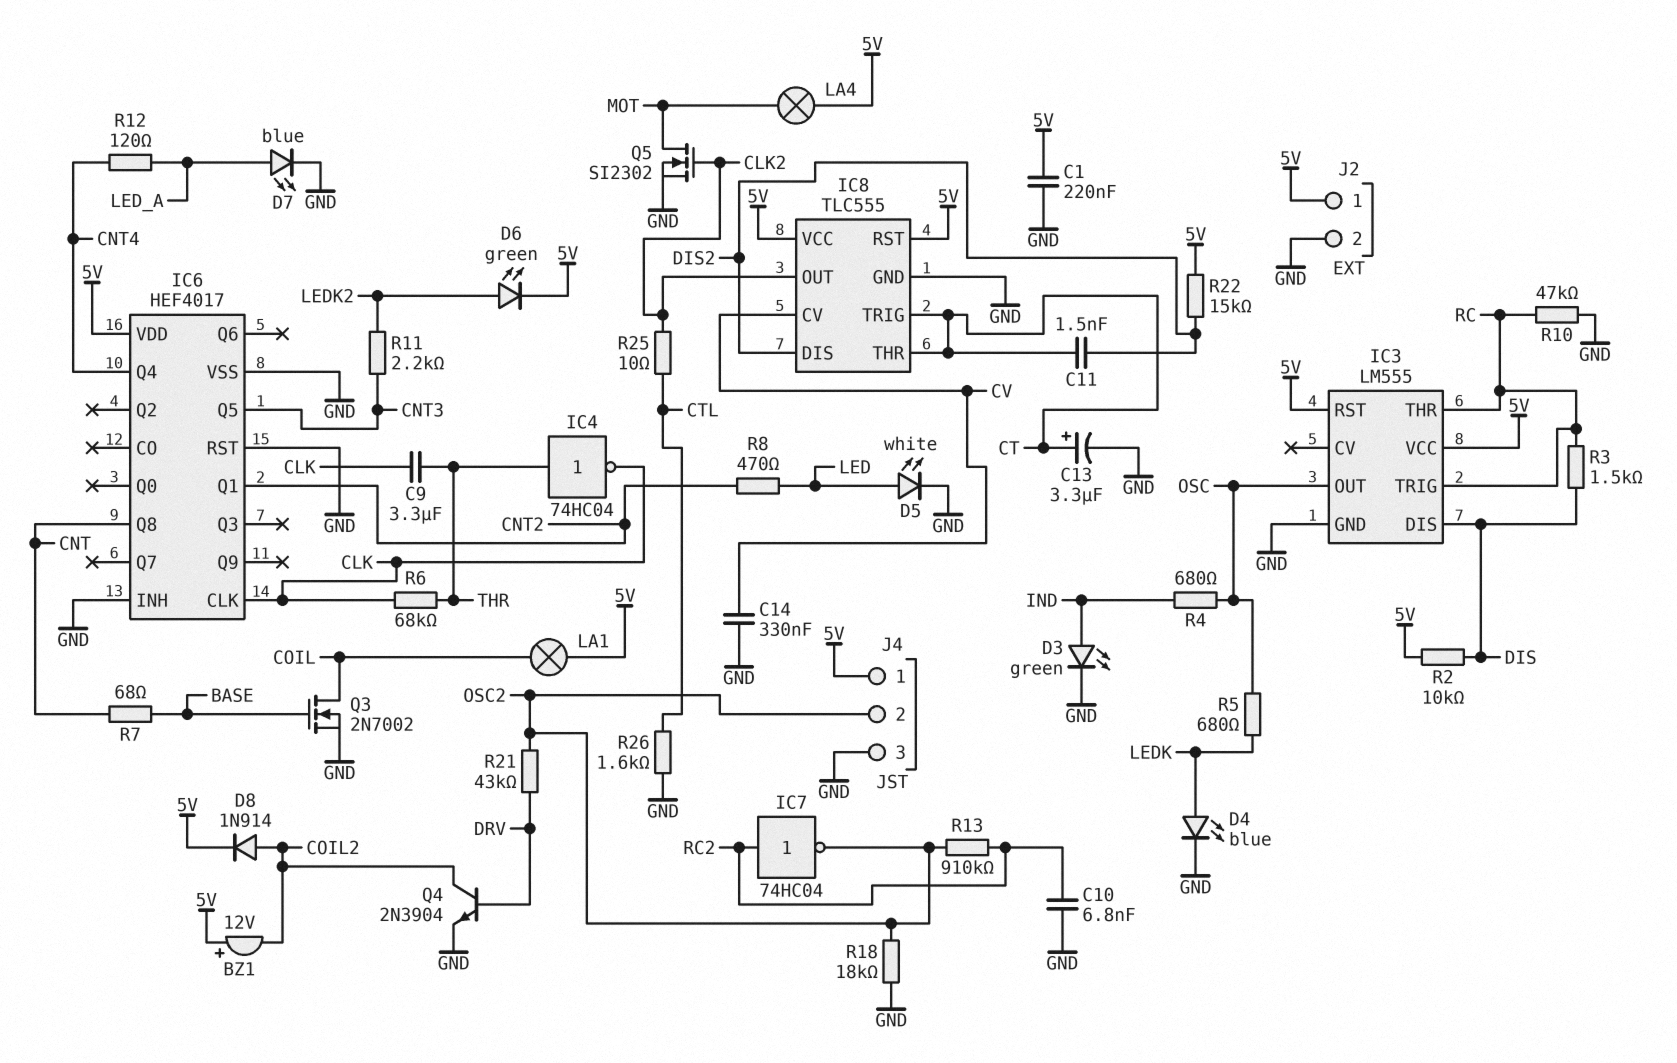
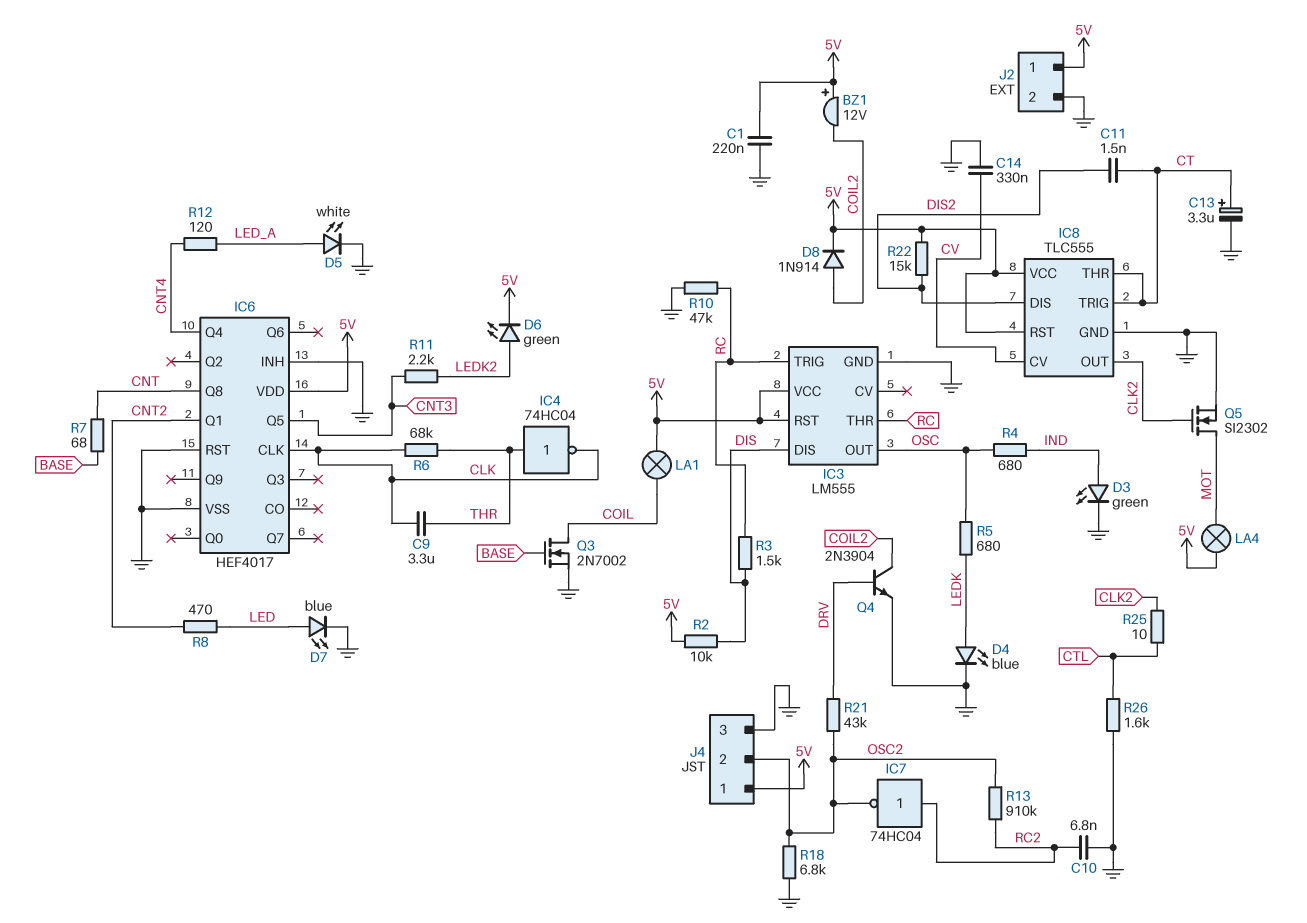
D5: LED white (A LED, K GND) -> LED white (A LED_A, K GND)
D7: LED blue (A LED_A, K GND) -> LED blue (A LED, K GND)
R18: 18k (GND, OSC2) -> 6.8k (GND, OSC2)

